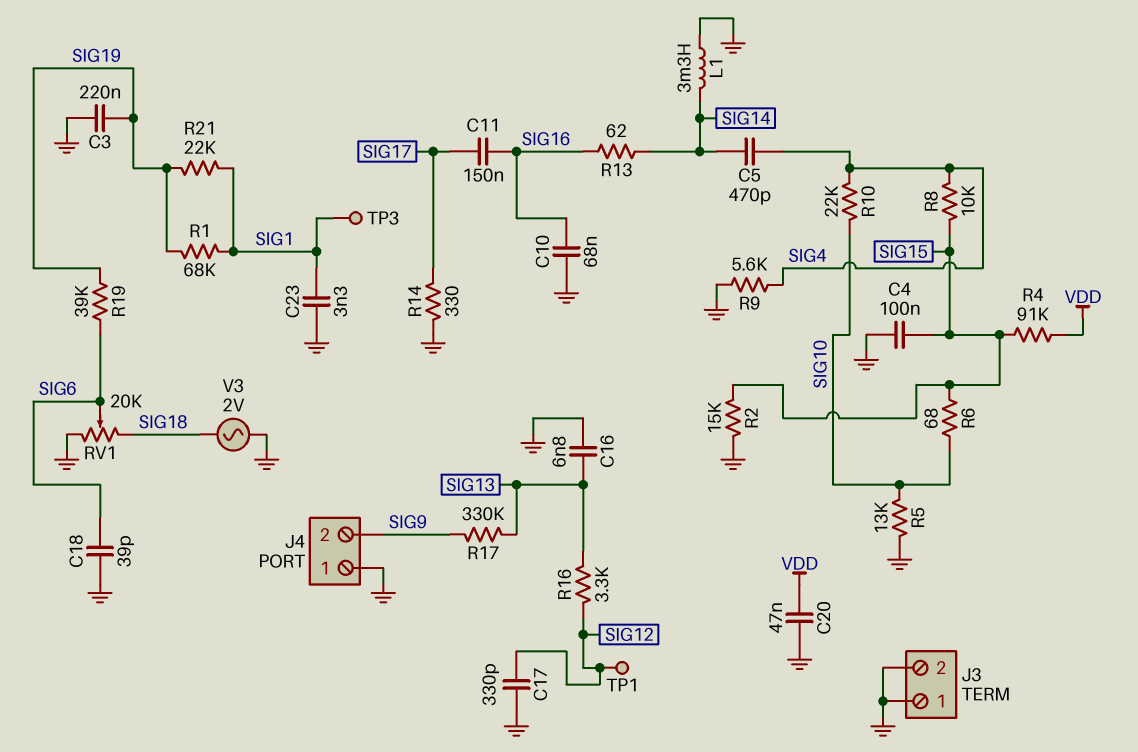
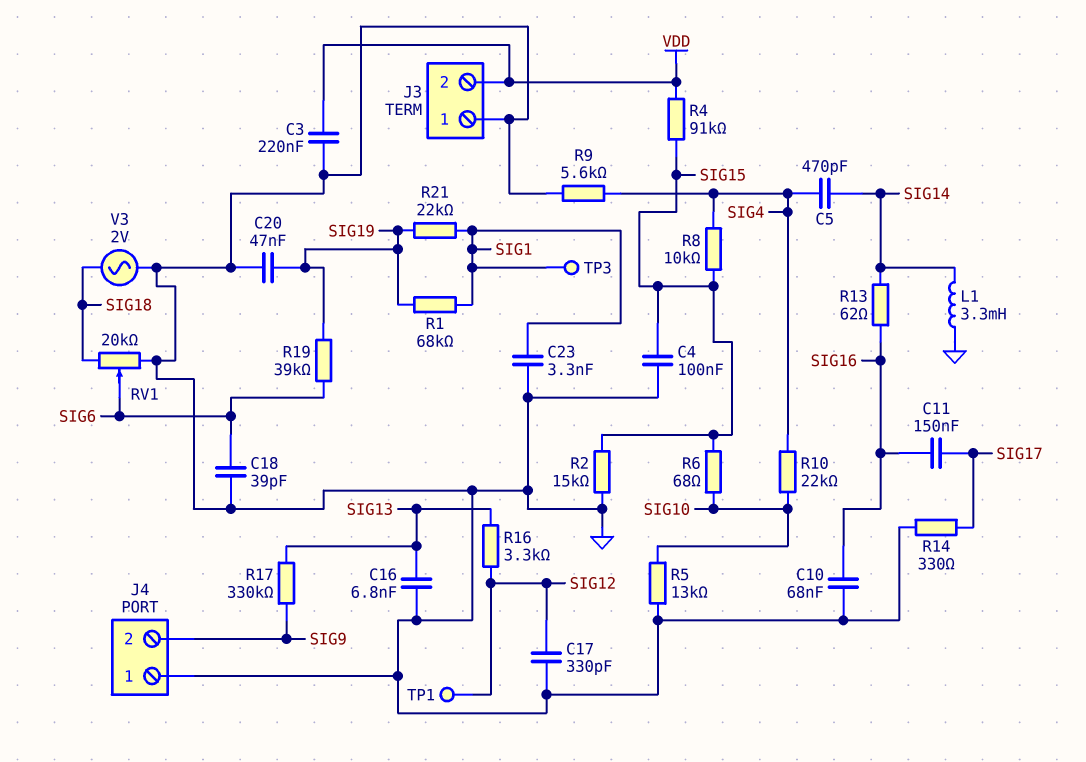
C3: 220nF (GND, SIG19) -> 220nF (GND, VDD)
C20: 47nF (GND, VDD) -> 47nF (GND, SIG19)
J3 pin 2: GND -> VDD

